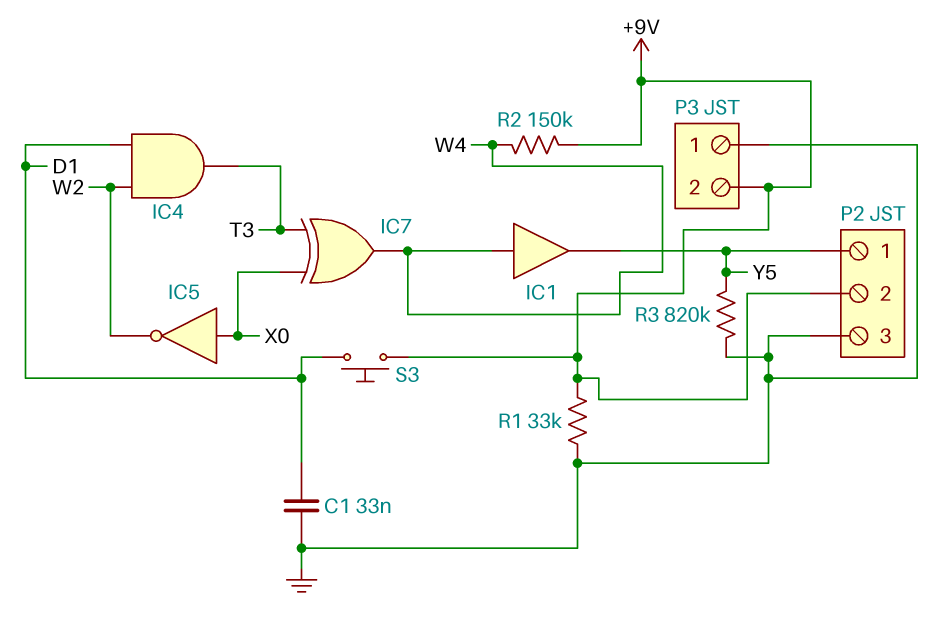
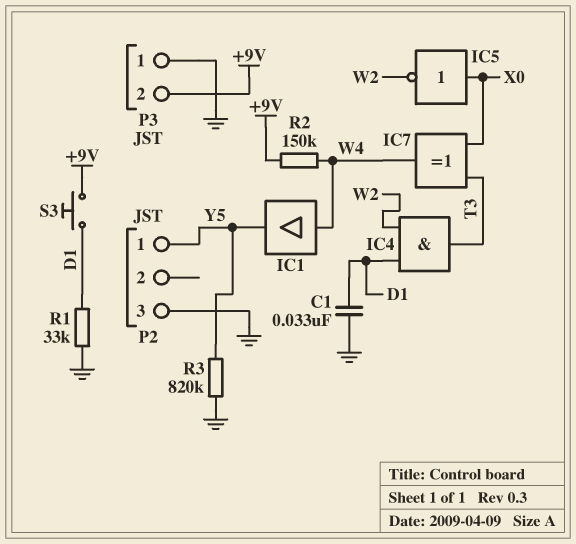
P2 pin 2: +9V -> none
R1: 33k (+9V, GND) -> 33k (D1, GND)

